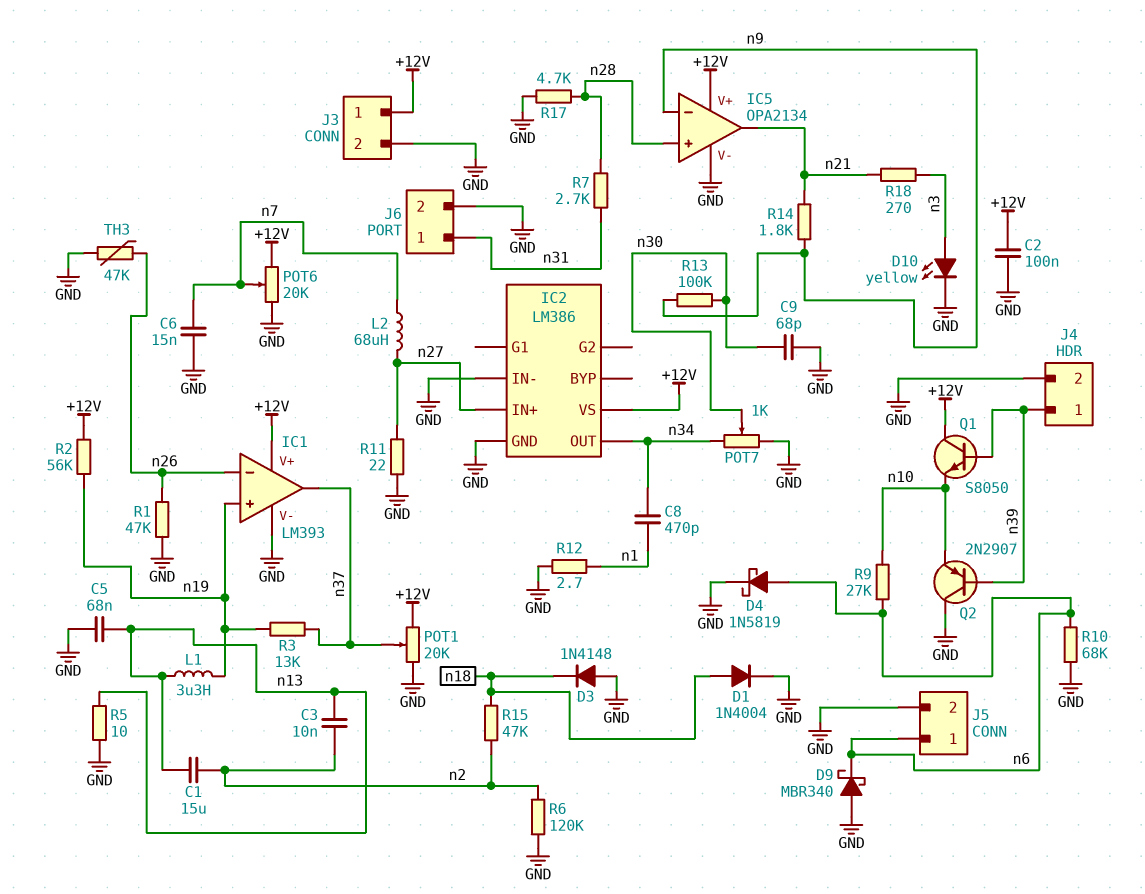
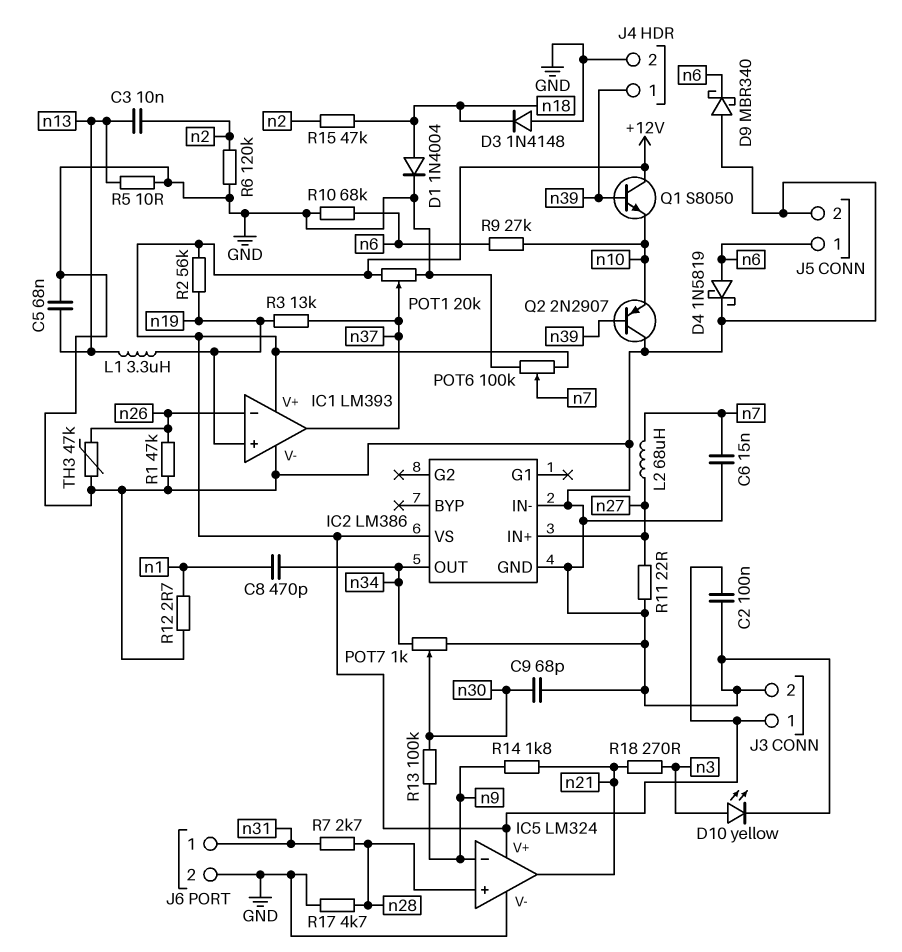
C1: 15uF (n2, n13) -> none
IC5: OPA2134 -> LM324
POT6: 20k (+12V, GND, wiper n7) -> 100k (+12V, GND, wiper n7)

